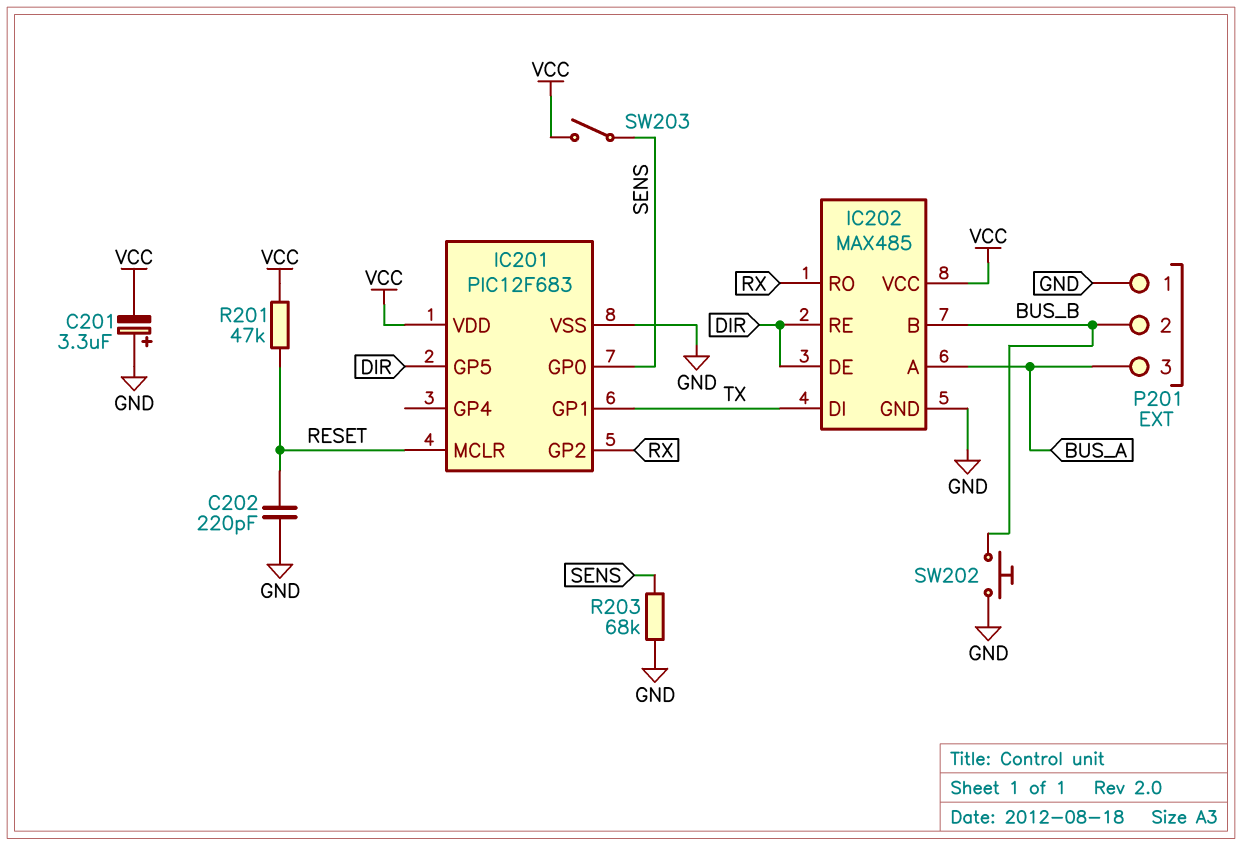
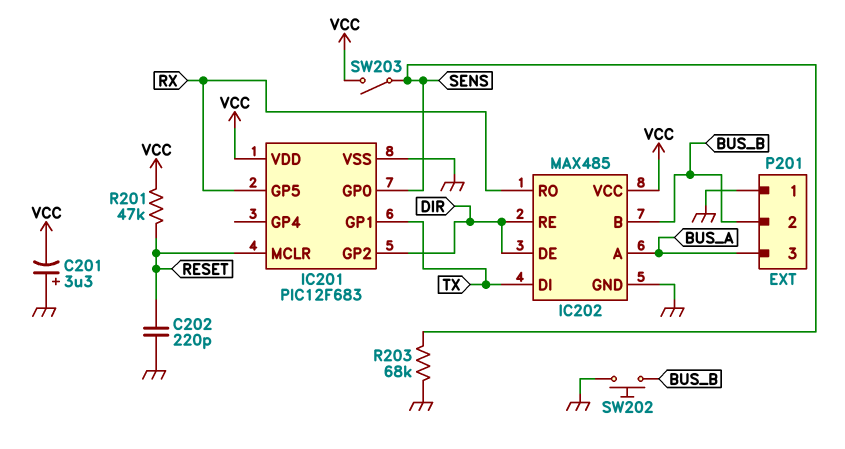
IC201 pin GP2: RX -> DIR
IC201 pin GP5: DIR -> RX

